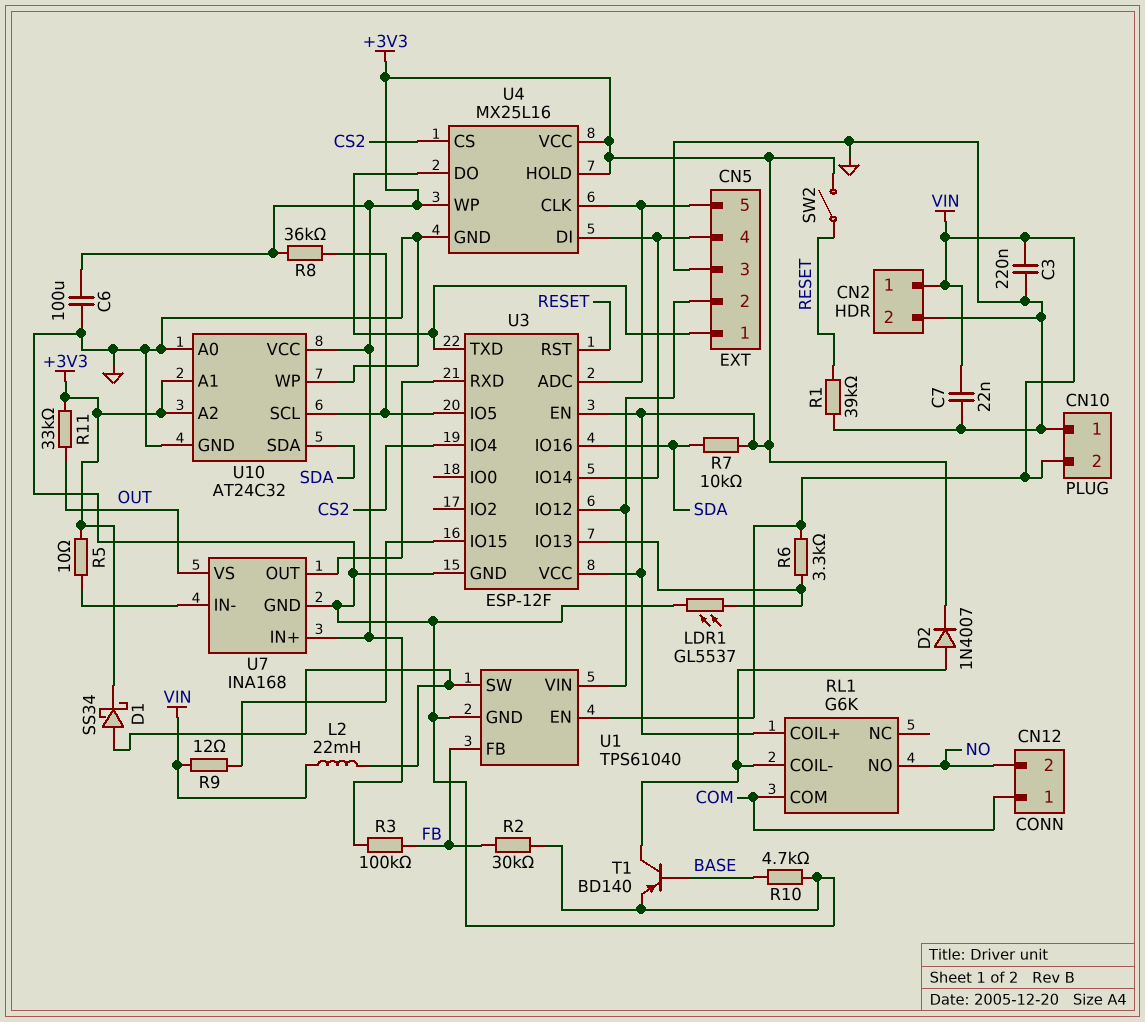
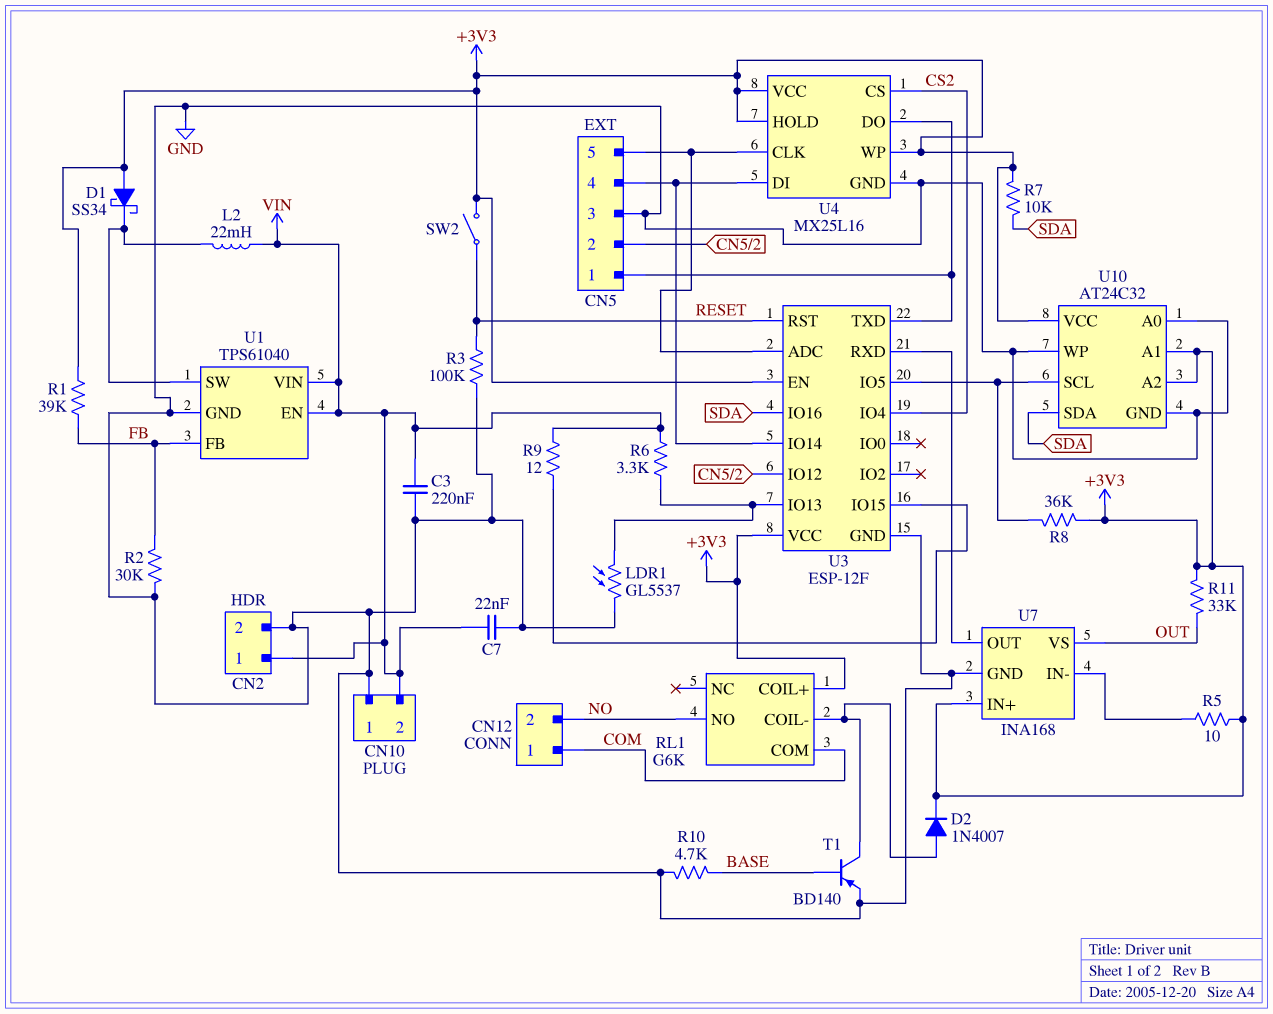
C6: 100uF (+3V3, GND) -> none
D1: schottky SS34 (A U1/SW, K +3V3) -> schottky SS34 (A +3V3, K U1/SW)
R1: 39k (GND, RESET) -> 39k (+3V3, FB)
R3: 100k (+3V3, FB) -> 100k (GND, RESET)
U1 pin VIN: CN5/2 -> VIN

